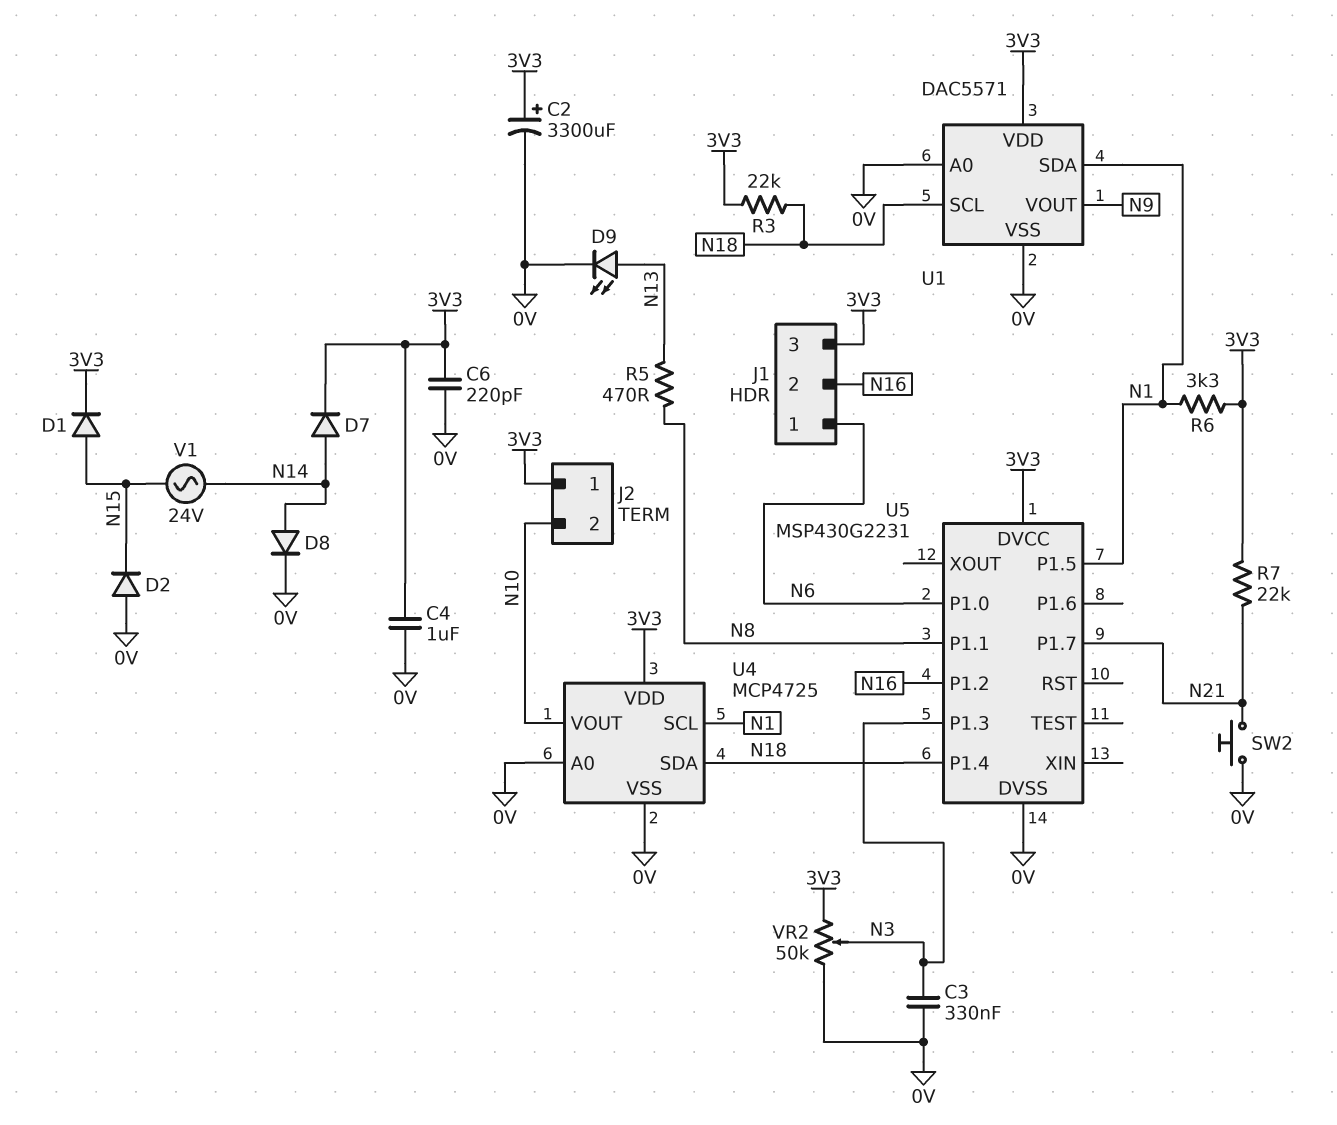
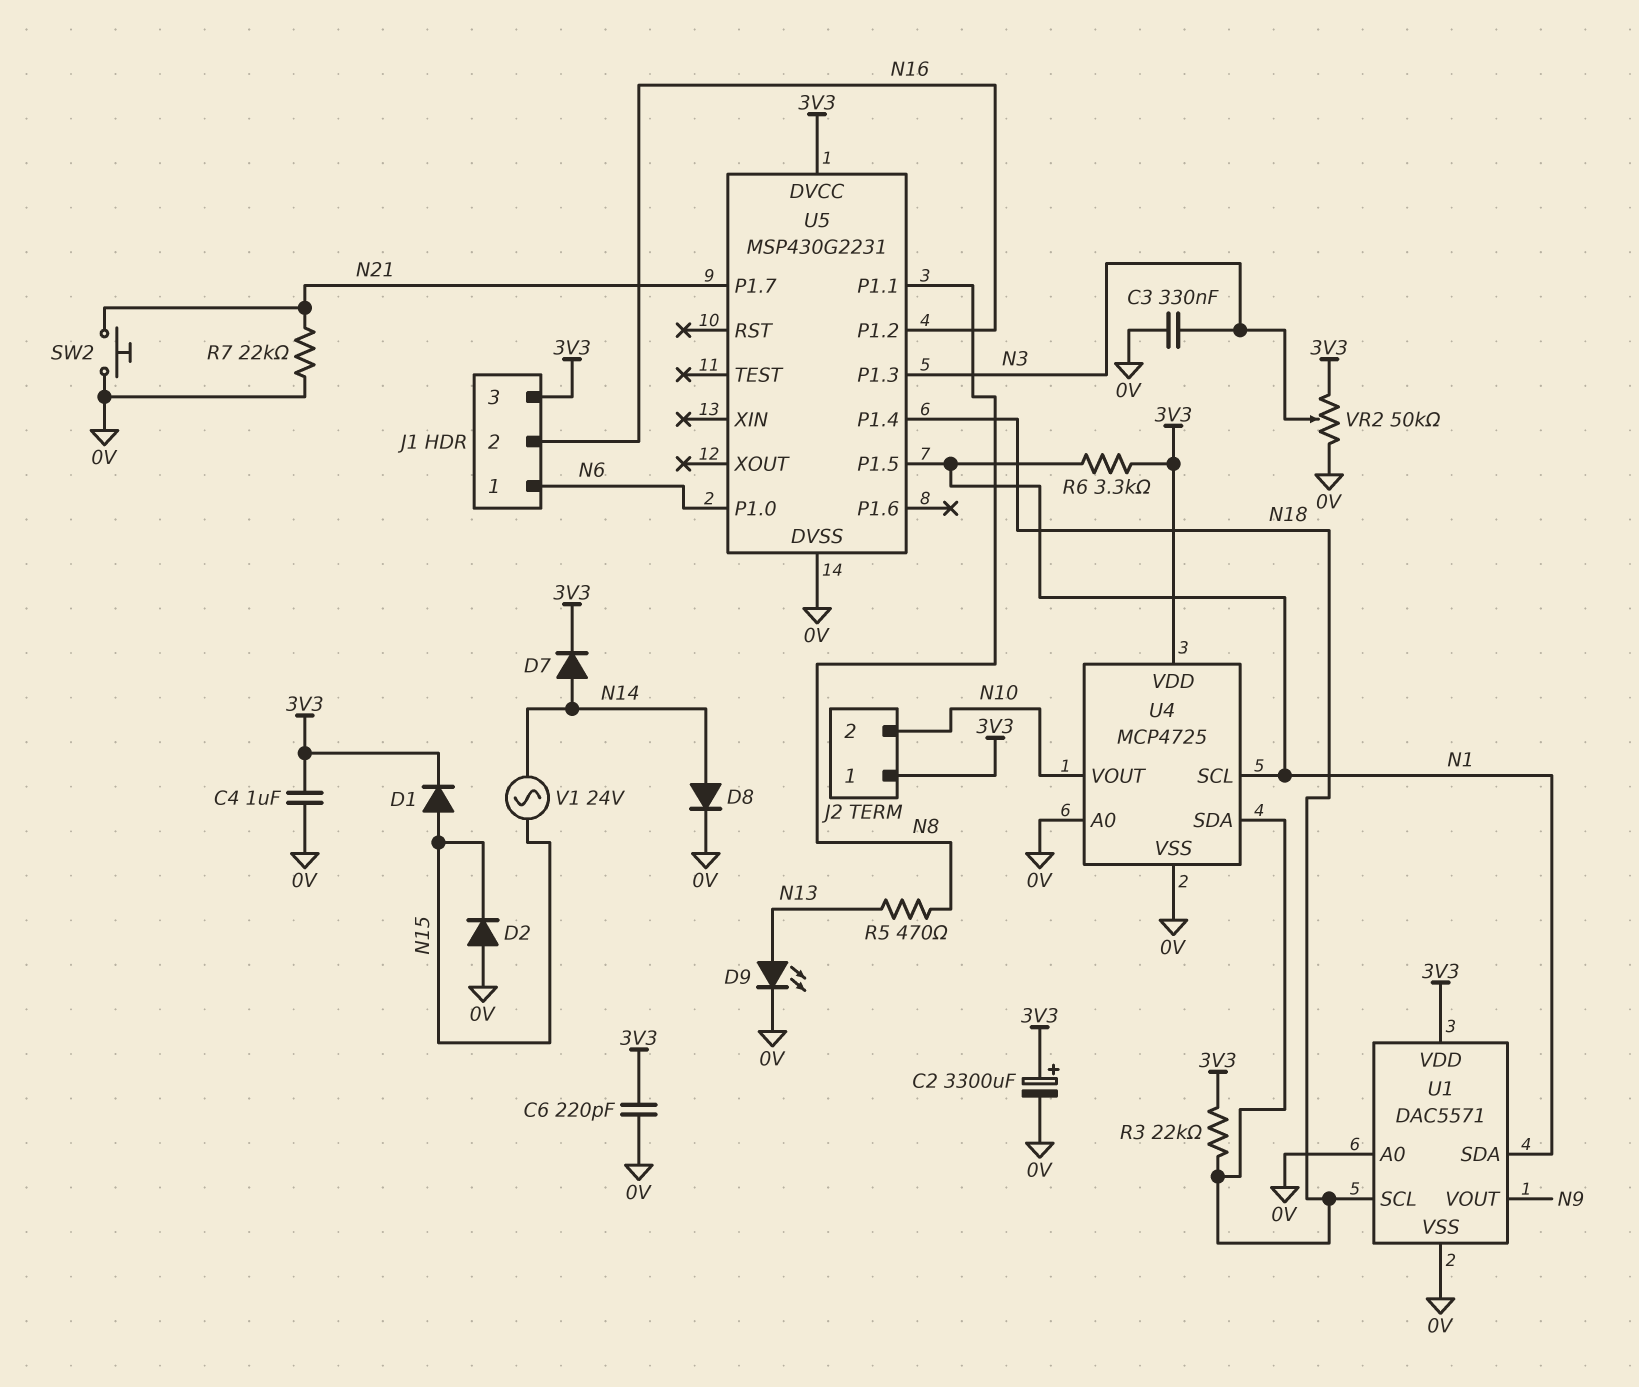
R7: 22k (3V3, N21) -> 22k (0V, N21)

